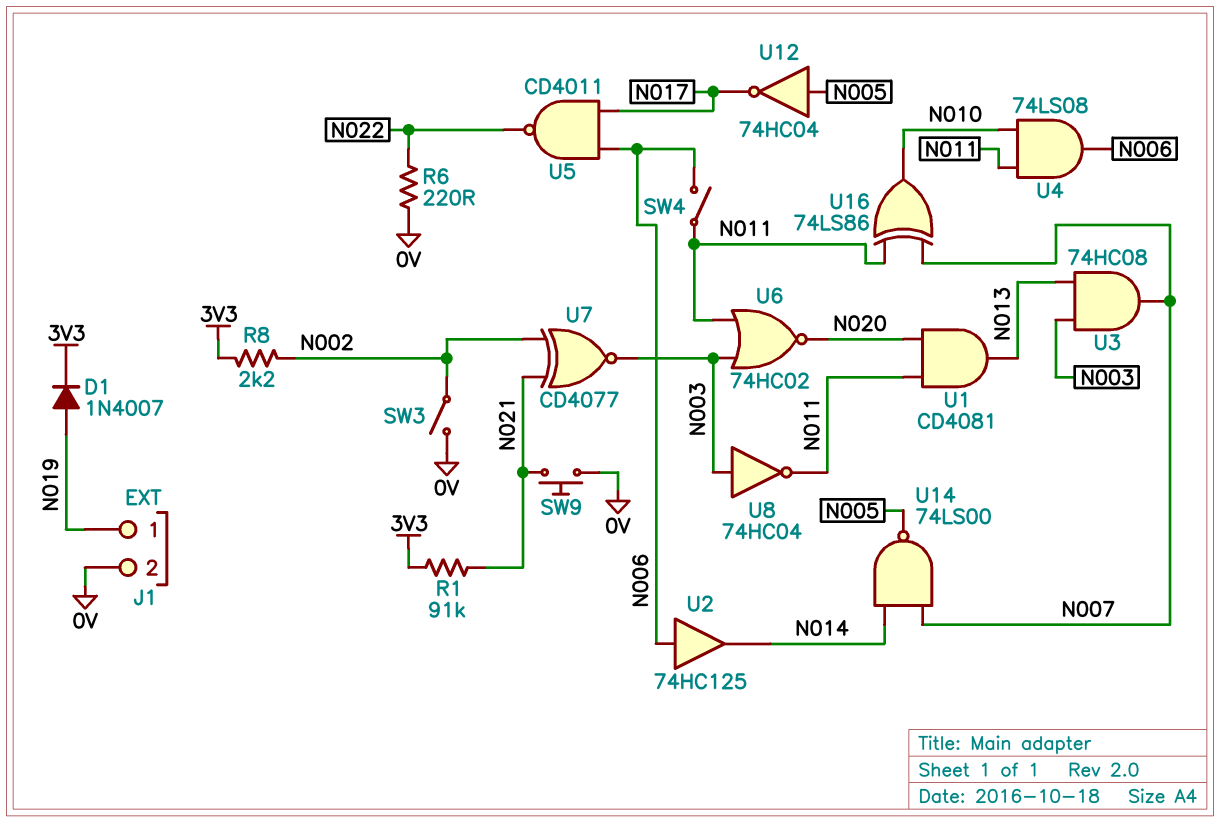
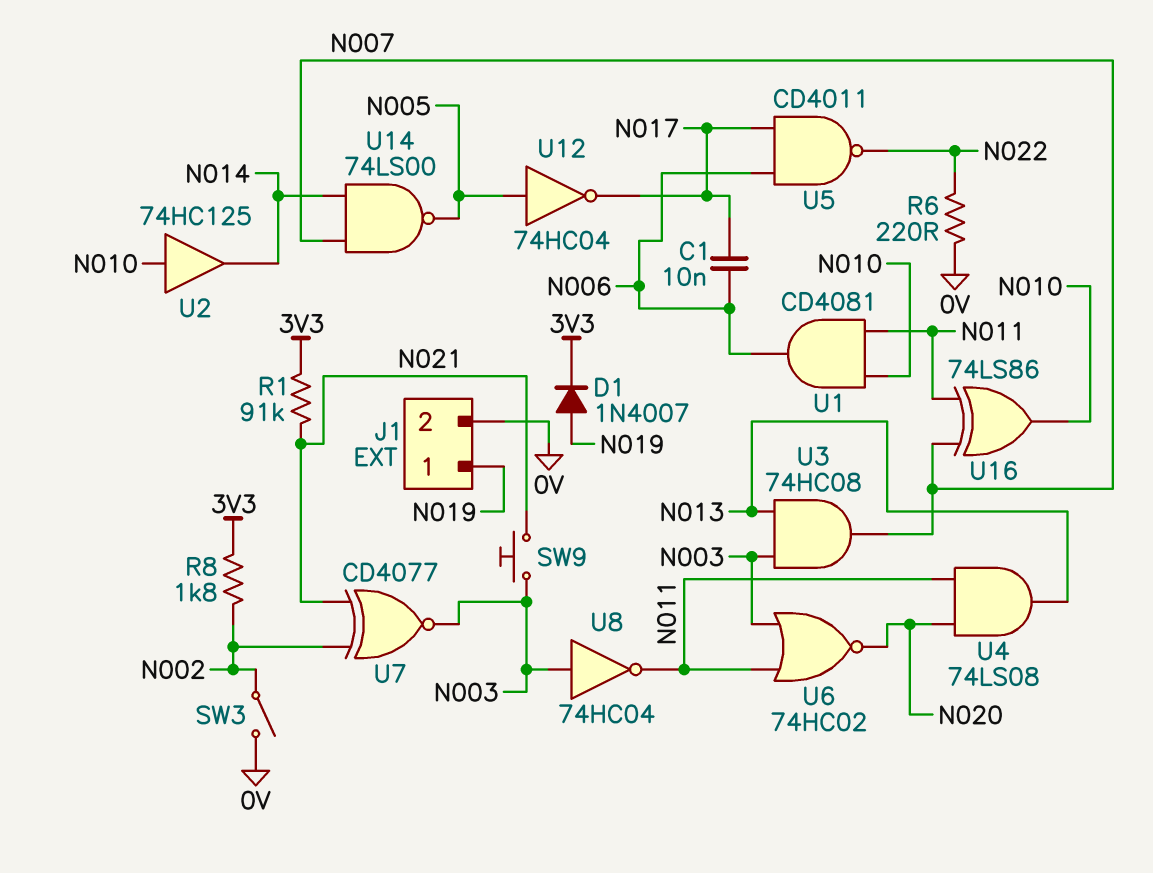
C1: none -> 10nF (N006, N017)
R8: 2.2k (3V3, N002) -> 1.8k (3V3, N002)
SW4: switch (N006, N011) -> none
SW9: button (0V, N021) -> button (N003, N021)
U1: AND CD4081 (in N011, in N020, out N013) -> AND CD4081 (in N010, in N011, out N006)
U2: buffer 74HC125 (in N006, out N014) -> buffer 74HC125 (in N010, out N014)
U4: AND 74LS08 (in N010, in N011, out N006) -> AND 74LS08 (in N011, in N020, out N013)

